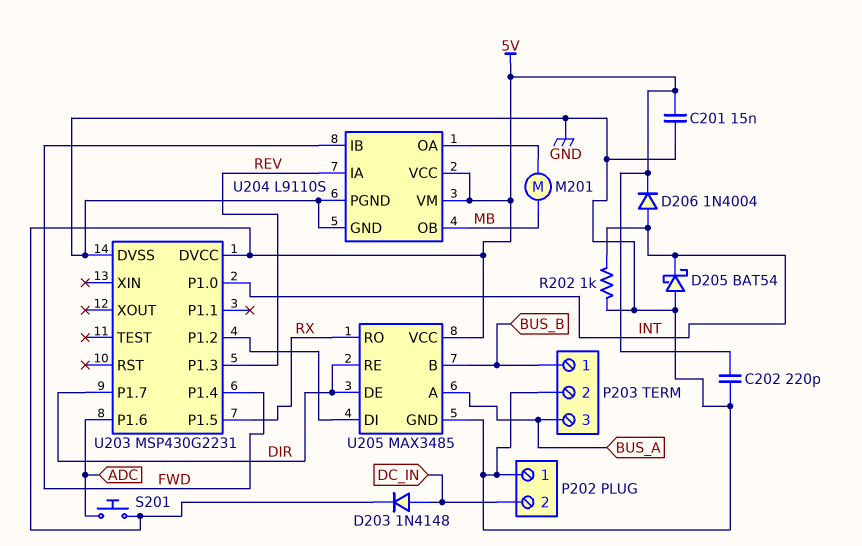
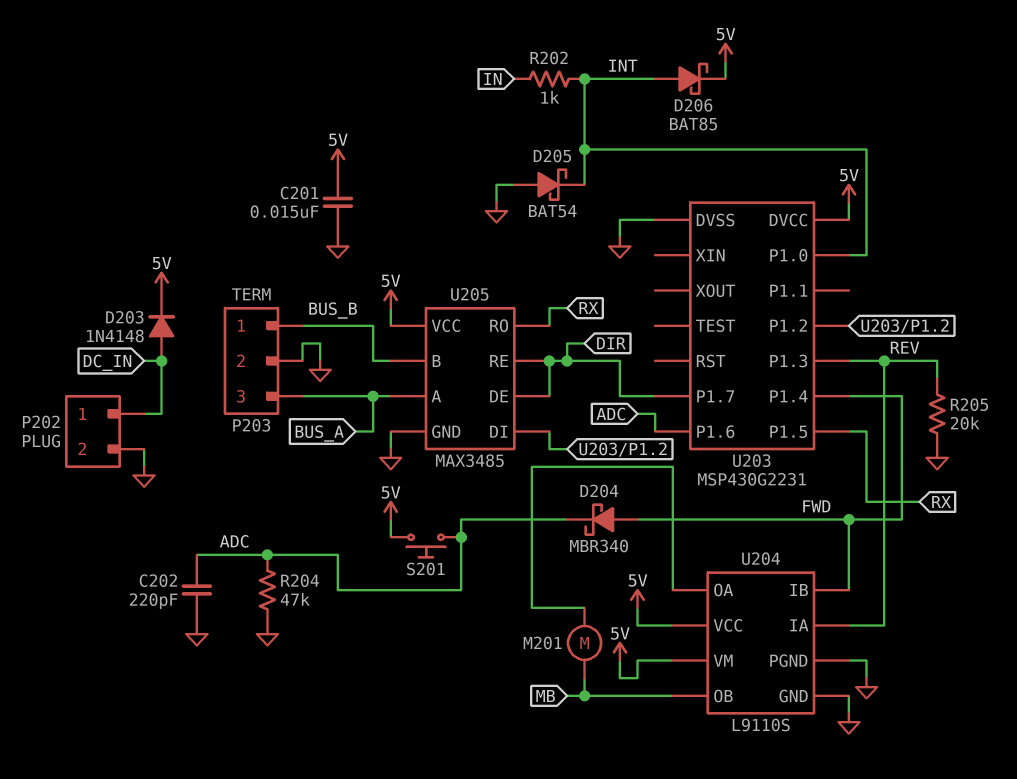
C202: 220pF (5V, GND) -> 220pF (ADC, GND)
D204: none -> schottky MBR340 (A FWD, K ADC)
D206: diode 1N4004 (A INT, K 5V) -> schottky BAT85 (A INT, K 5V)
P202 pin 1: GND -> DC_IN
P202 pin 2: DC_IN -> GND
R202: 1k (GND, INT) -> 1k (IN, INT)
R204: none -> 47k (ADC, GND)
R205: none -> 20k (GND, REV)

